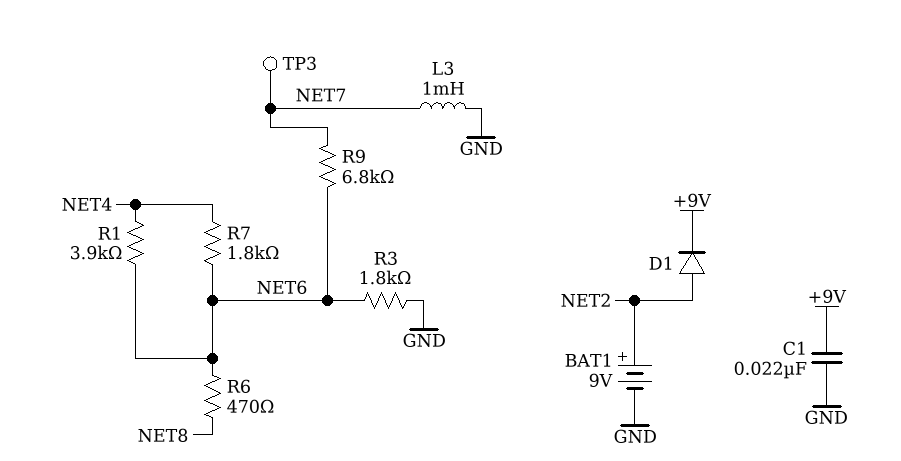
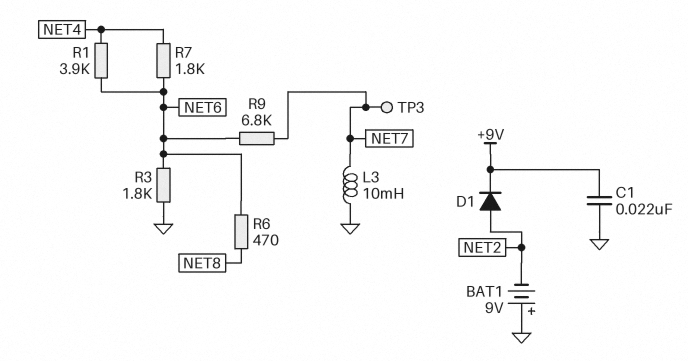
BAT1: 9V (plus NET2, minus GND) -> 9V (plus GND, minus NET2)
L3: 1mH (GND, NET7) -> 10mH (GND, NET7)

